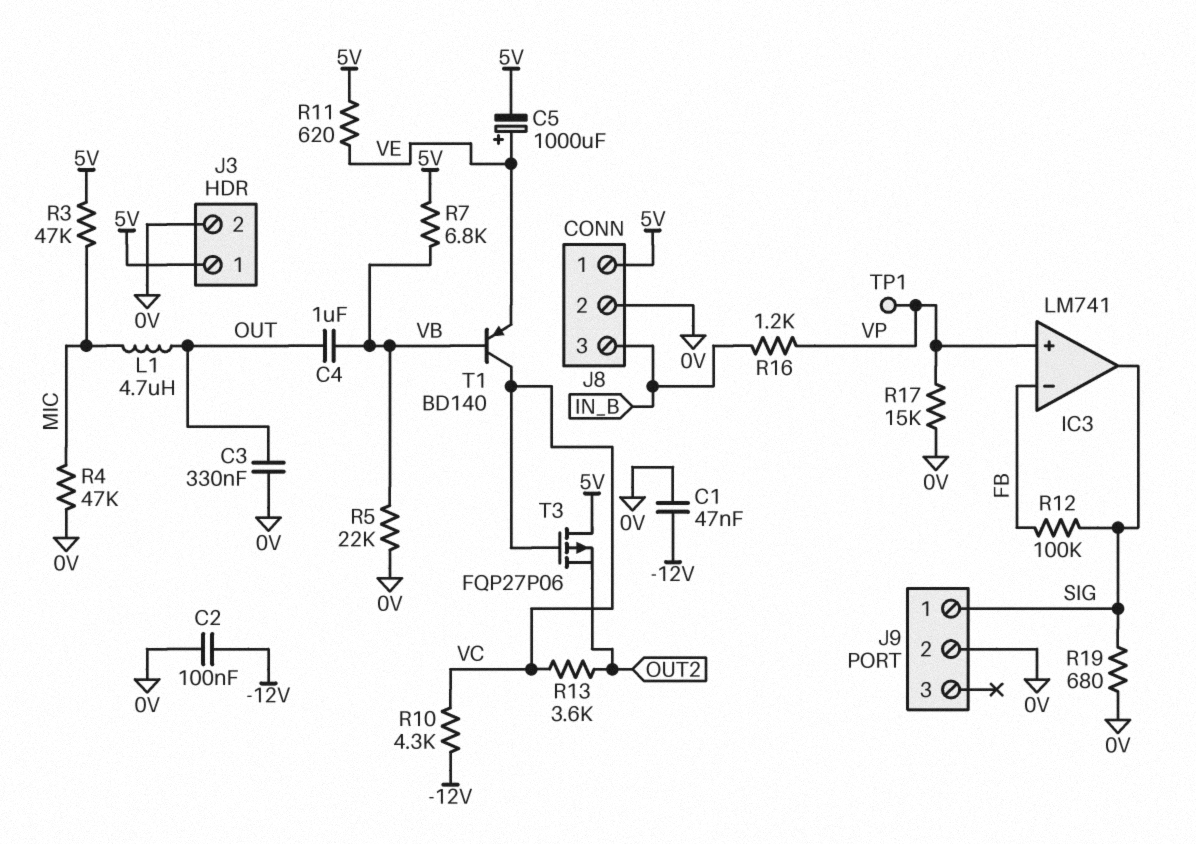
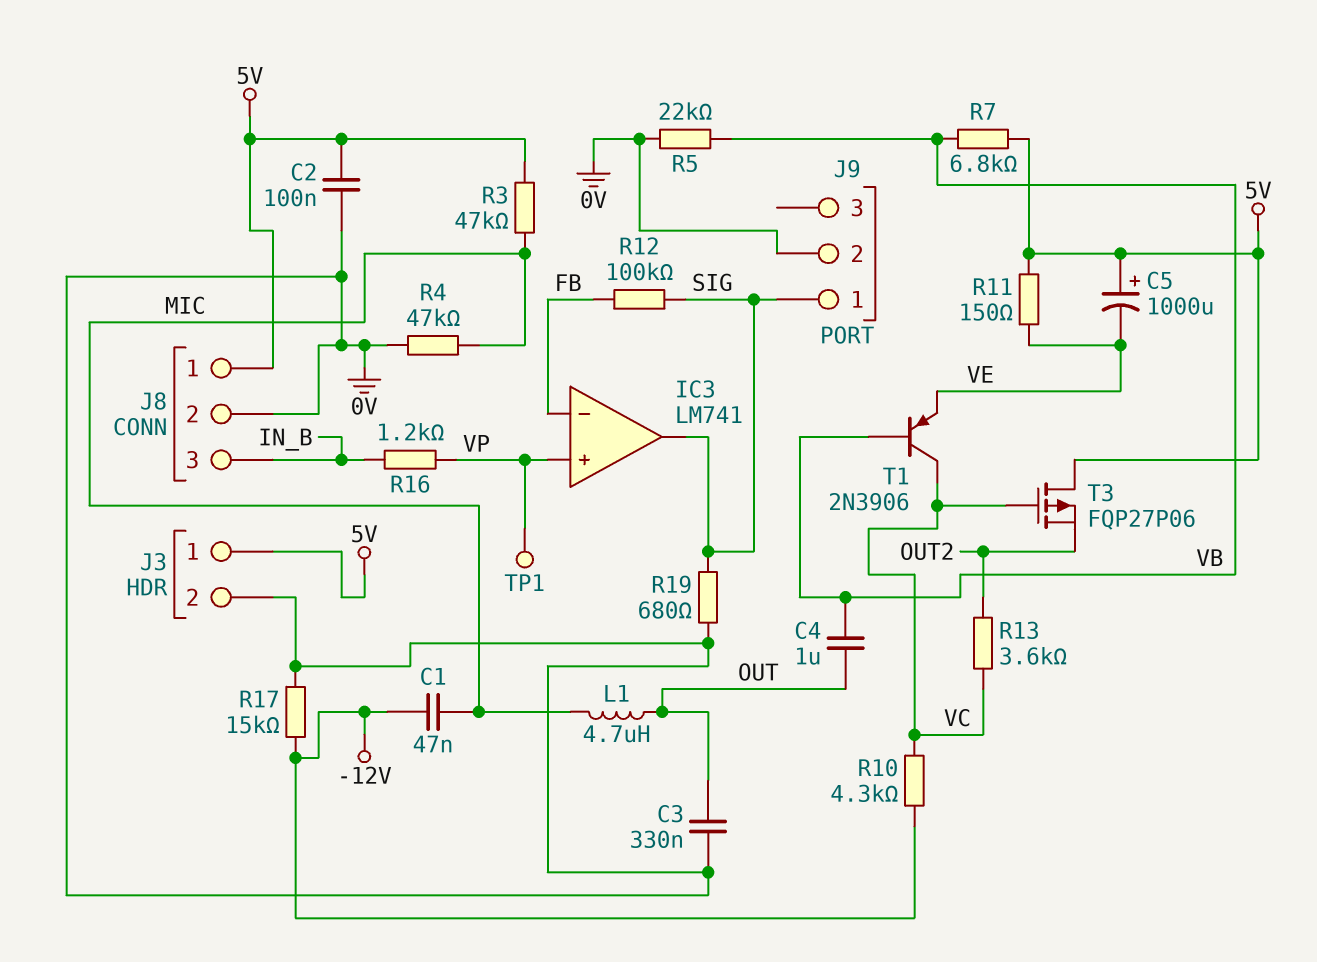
C1: 47nF (-12V, 0V) -> 47nF (-12V, MIC)
C2: 100nF (-12V, 0V) -> 100nF (0V, 5V)
C5: 1000uF (plus VE, minus 5V) -> 1000uF (plus 5V, minus VE)
R11: 620 (5V, VE) -> 150 (5V, VE)
R17: 15k (0V, VP) -> 15k (-12V, 0V)
T1: PNP BD140 (B VB, C VC, E VE) -> PNP 2N3906 (B VB, C VC, E VE)

